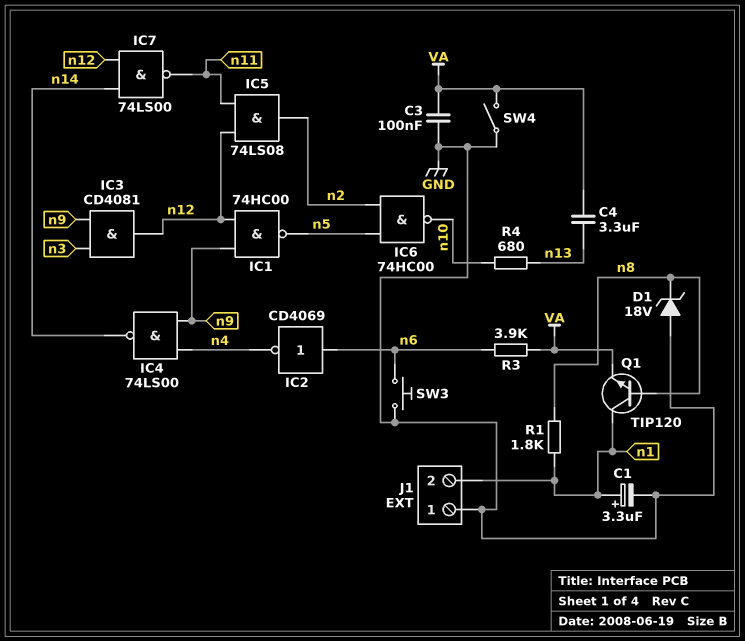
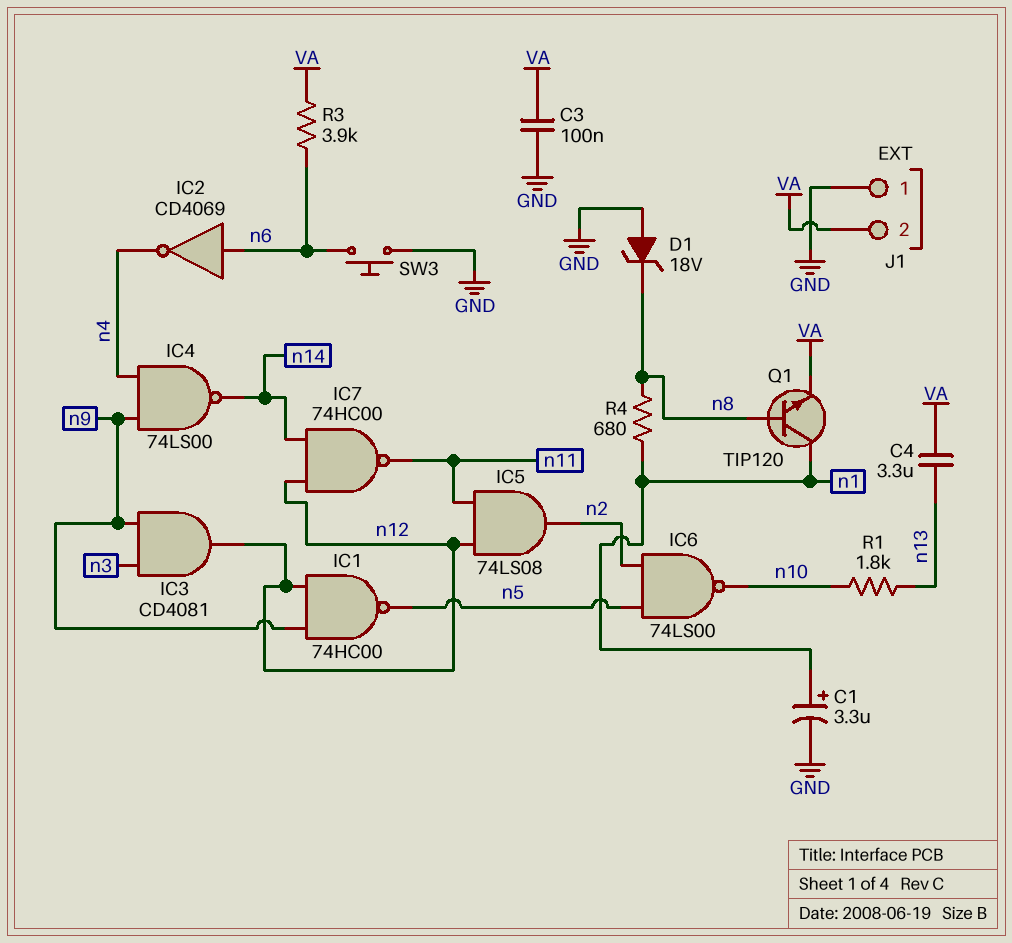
IC6: NAND 74HC00 (in n2, in n5, out n10) -> NAND 74LS00 (in n2, in n5, out n10)
IC7: NAND 74LS00 (in n12, in n14, out n11) -> NAND 74HC00 (in n12, in n14, out n11)
J1 pin 2: n1 -> VA
R1: 1.8k (n1, n8) -> 1.8k (n10, n13)
R4: 680 (n10, n13) -> 680 (n1, n8)
SW4: switch (GND, VA) -> none

